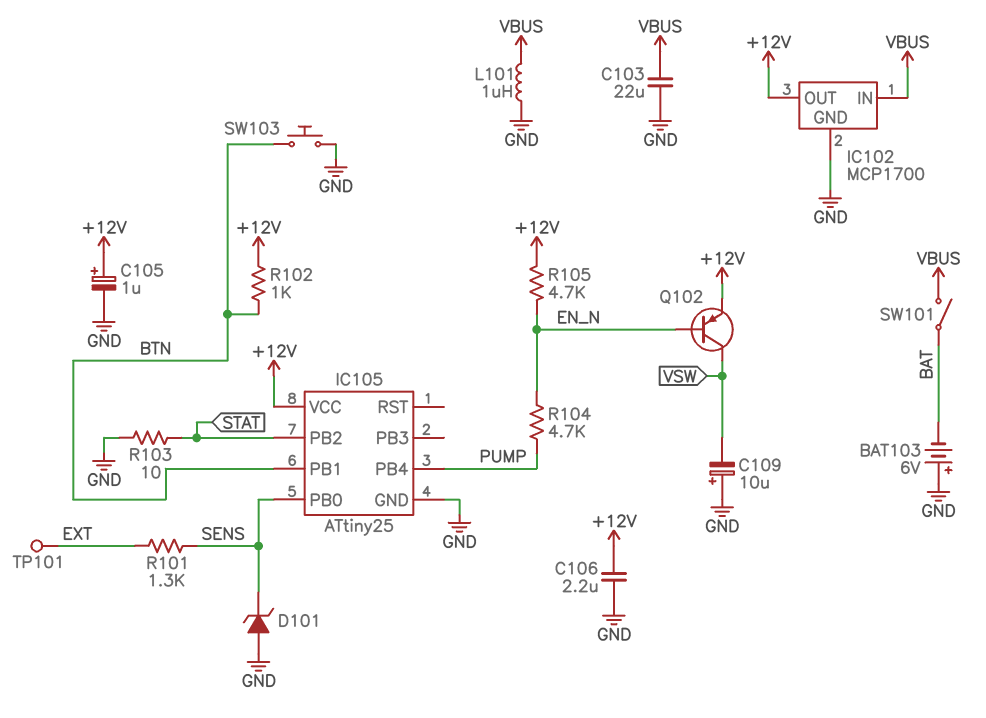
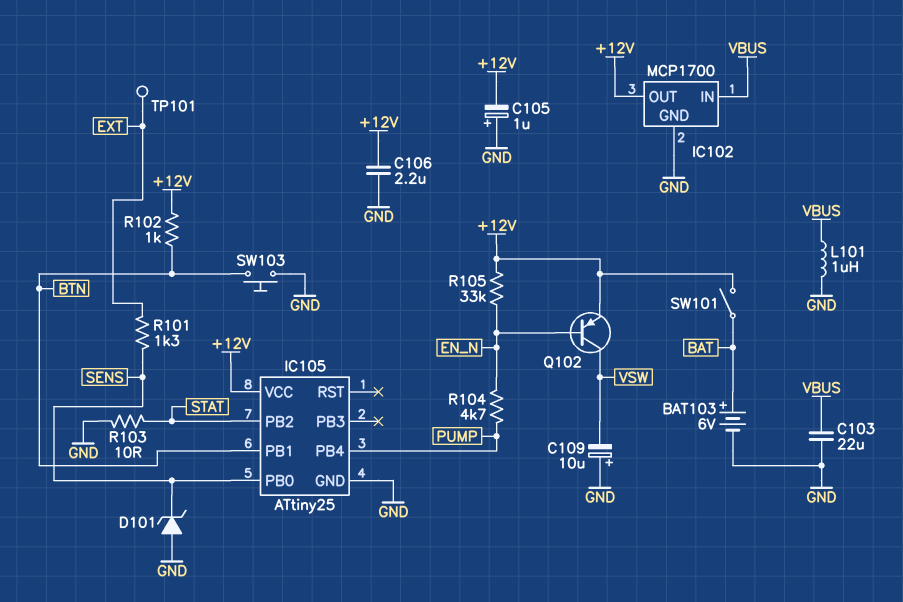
BAT103: 6V (plus GND, minus BAT) -> 6V (plus BAT, minus GND)
C105: 1uF (plus +12V, minus GND) -> 1uF (plus GND, minus +12V)
R105: 4.7k (+12V, EN_N) -> 33k (+12V, EN_N)
SW101: switch (BAT, VBUS) -> switch (+12V, BAT)

